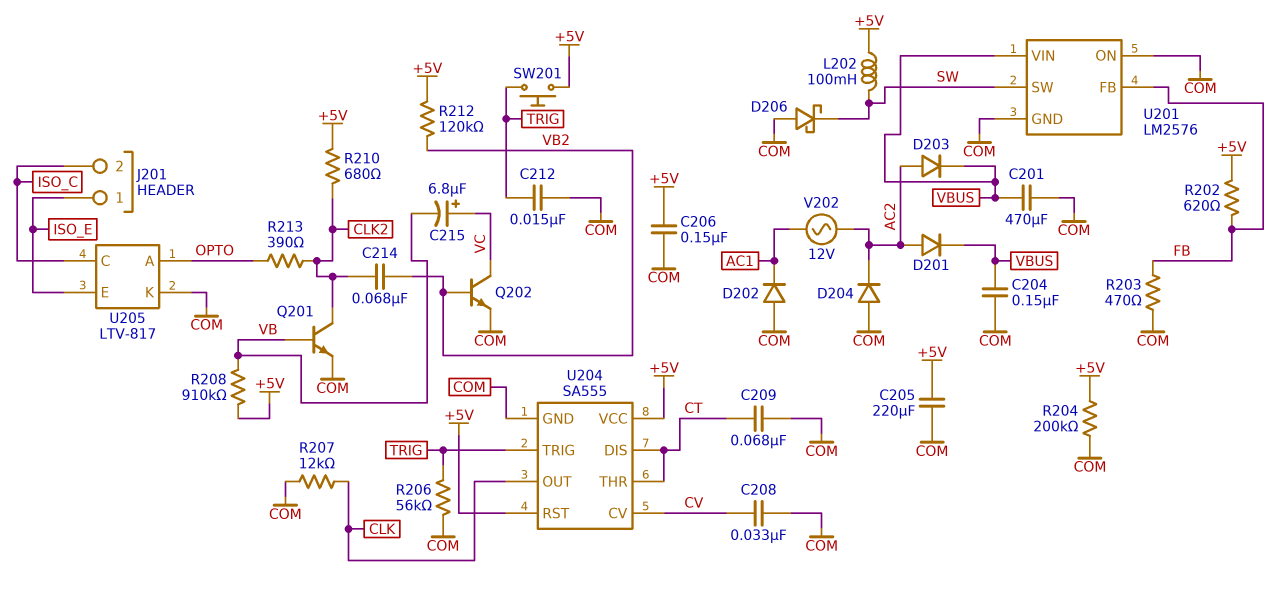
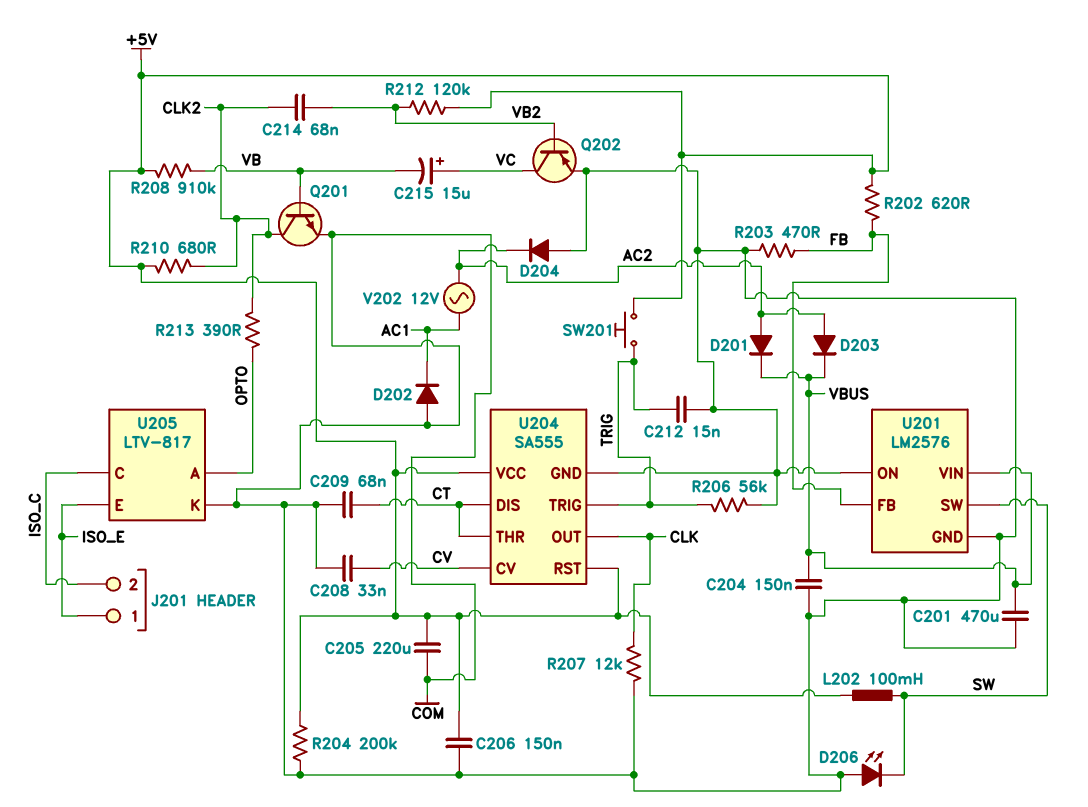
C215: 6.8uF (plus VC, minus VB) -> 15uF (plus VC, minus VB)
D206: schottky (A COM, K SW) -> LED (A COM, K SW)
Q202: NPN (B VB2, C VC, E COM) -> PNP (B VB2, C VC, E COM)

